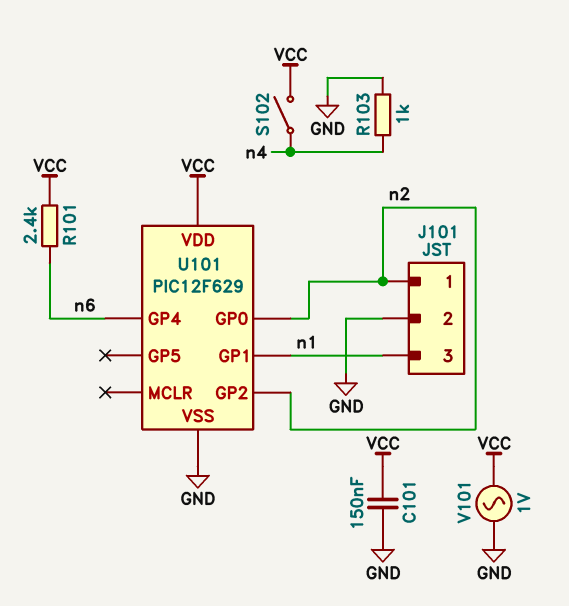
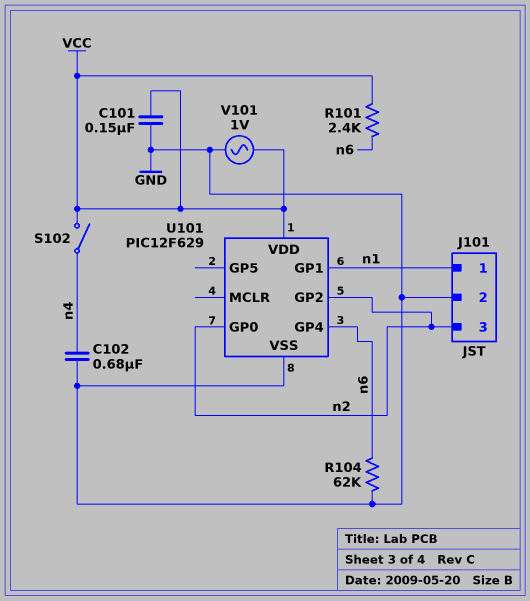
C102: none -> 680nF (GND, n4)
J101 pin 1: n2 -> n1
J101 pin 3: n1 -> n2
R103: 1k (GND, n4) -> none
R104: none -> 62k (GND, n6)

